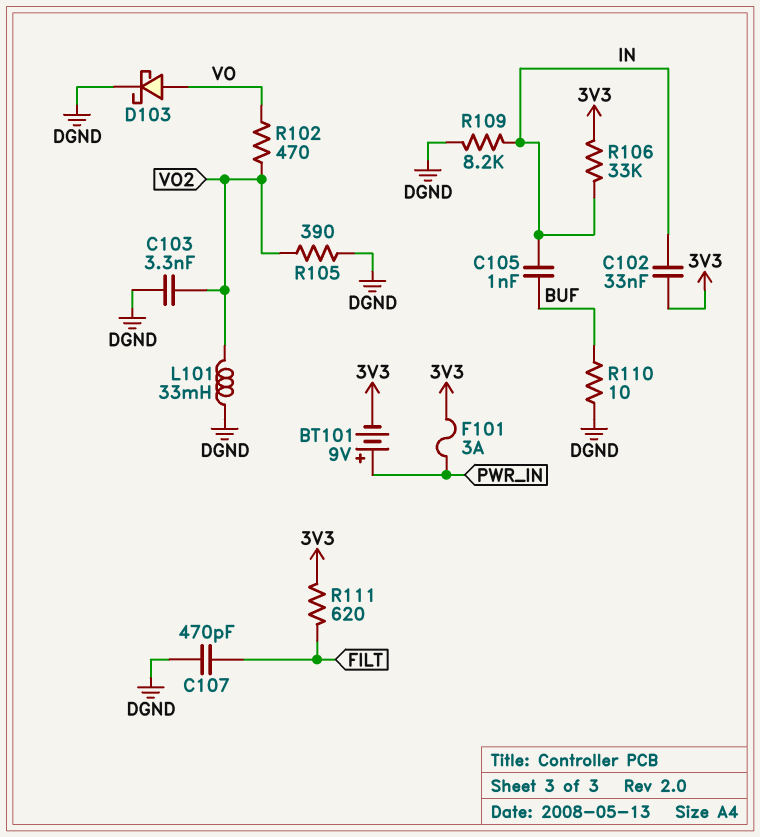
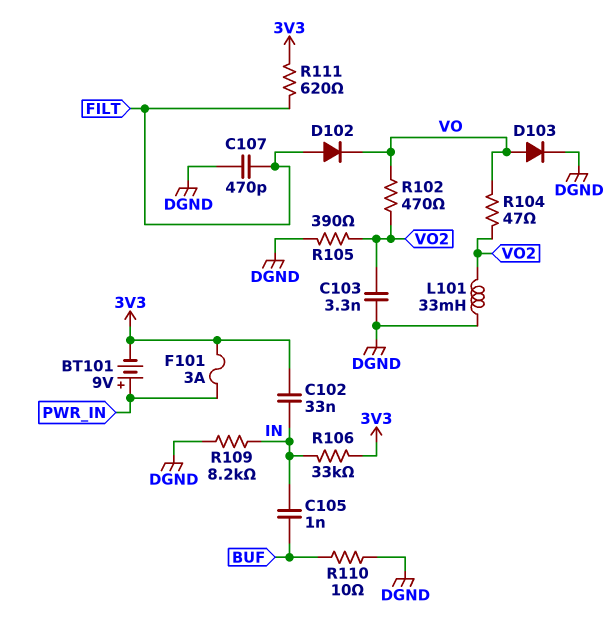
D102: none -> diode (A FILT, K VO)
D103: schottky (A VO, K DGND) -> diode (A VO, K DGND)
R104: none -> 47 (VO, VO2)

